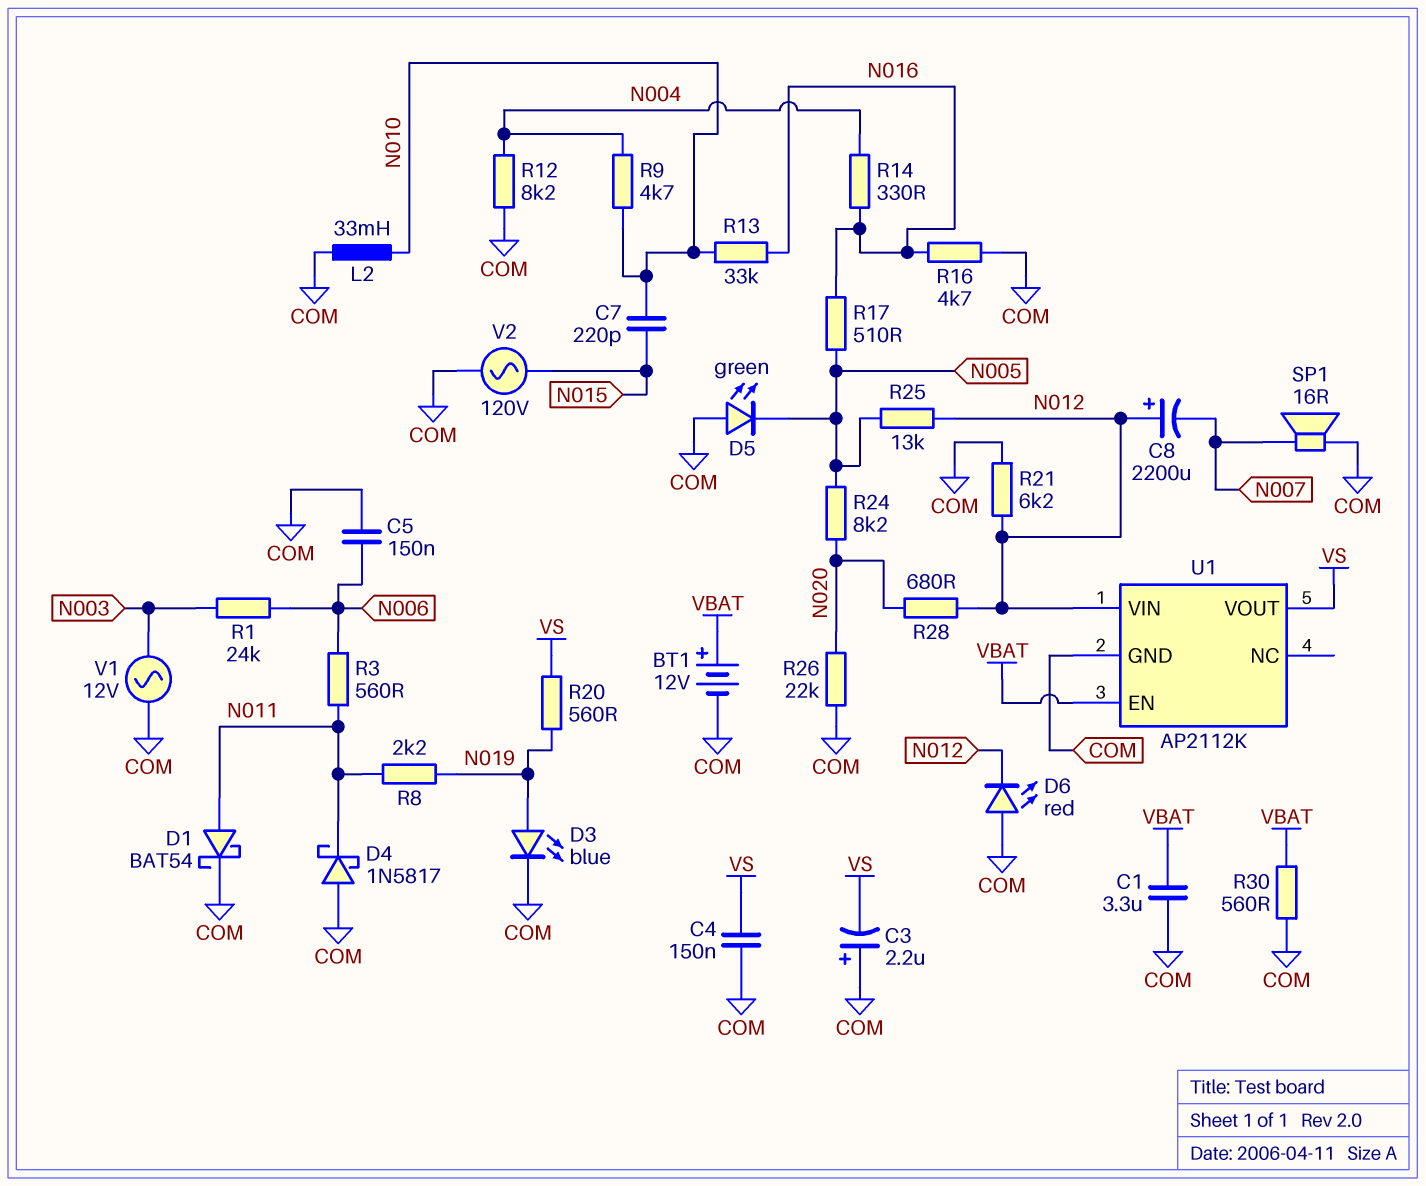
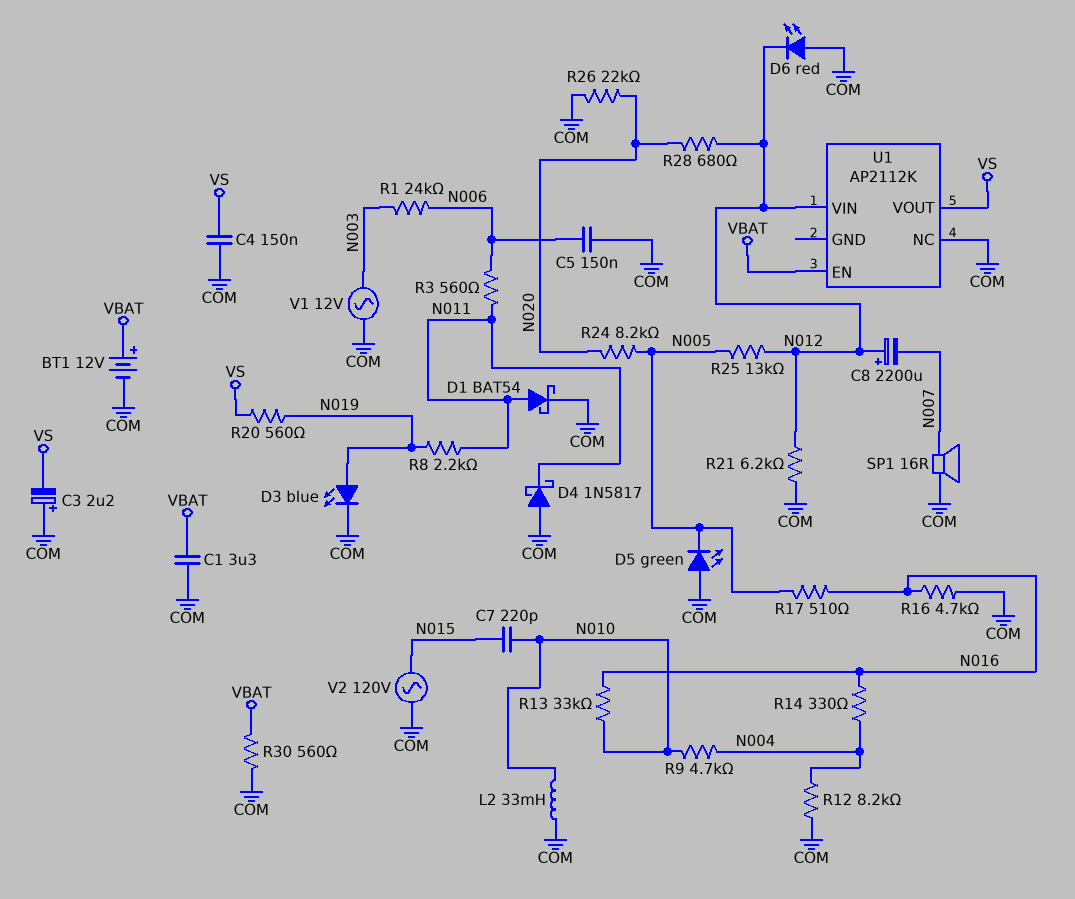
U1 pin GND: COM -> none
U1 pin NC: none -> COM

